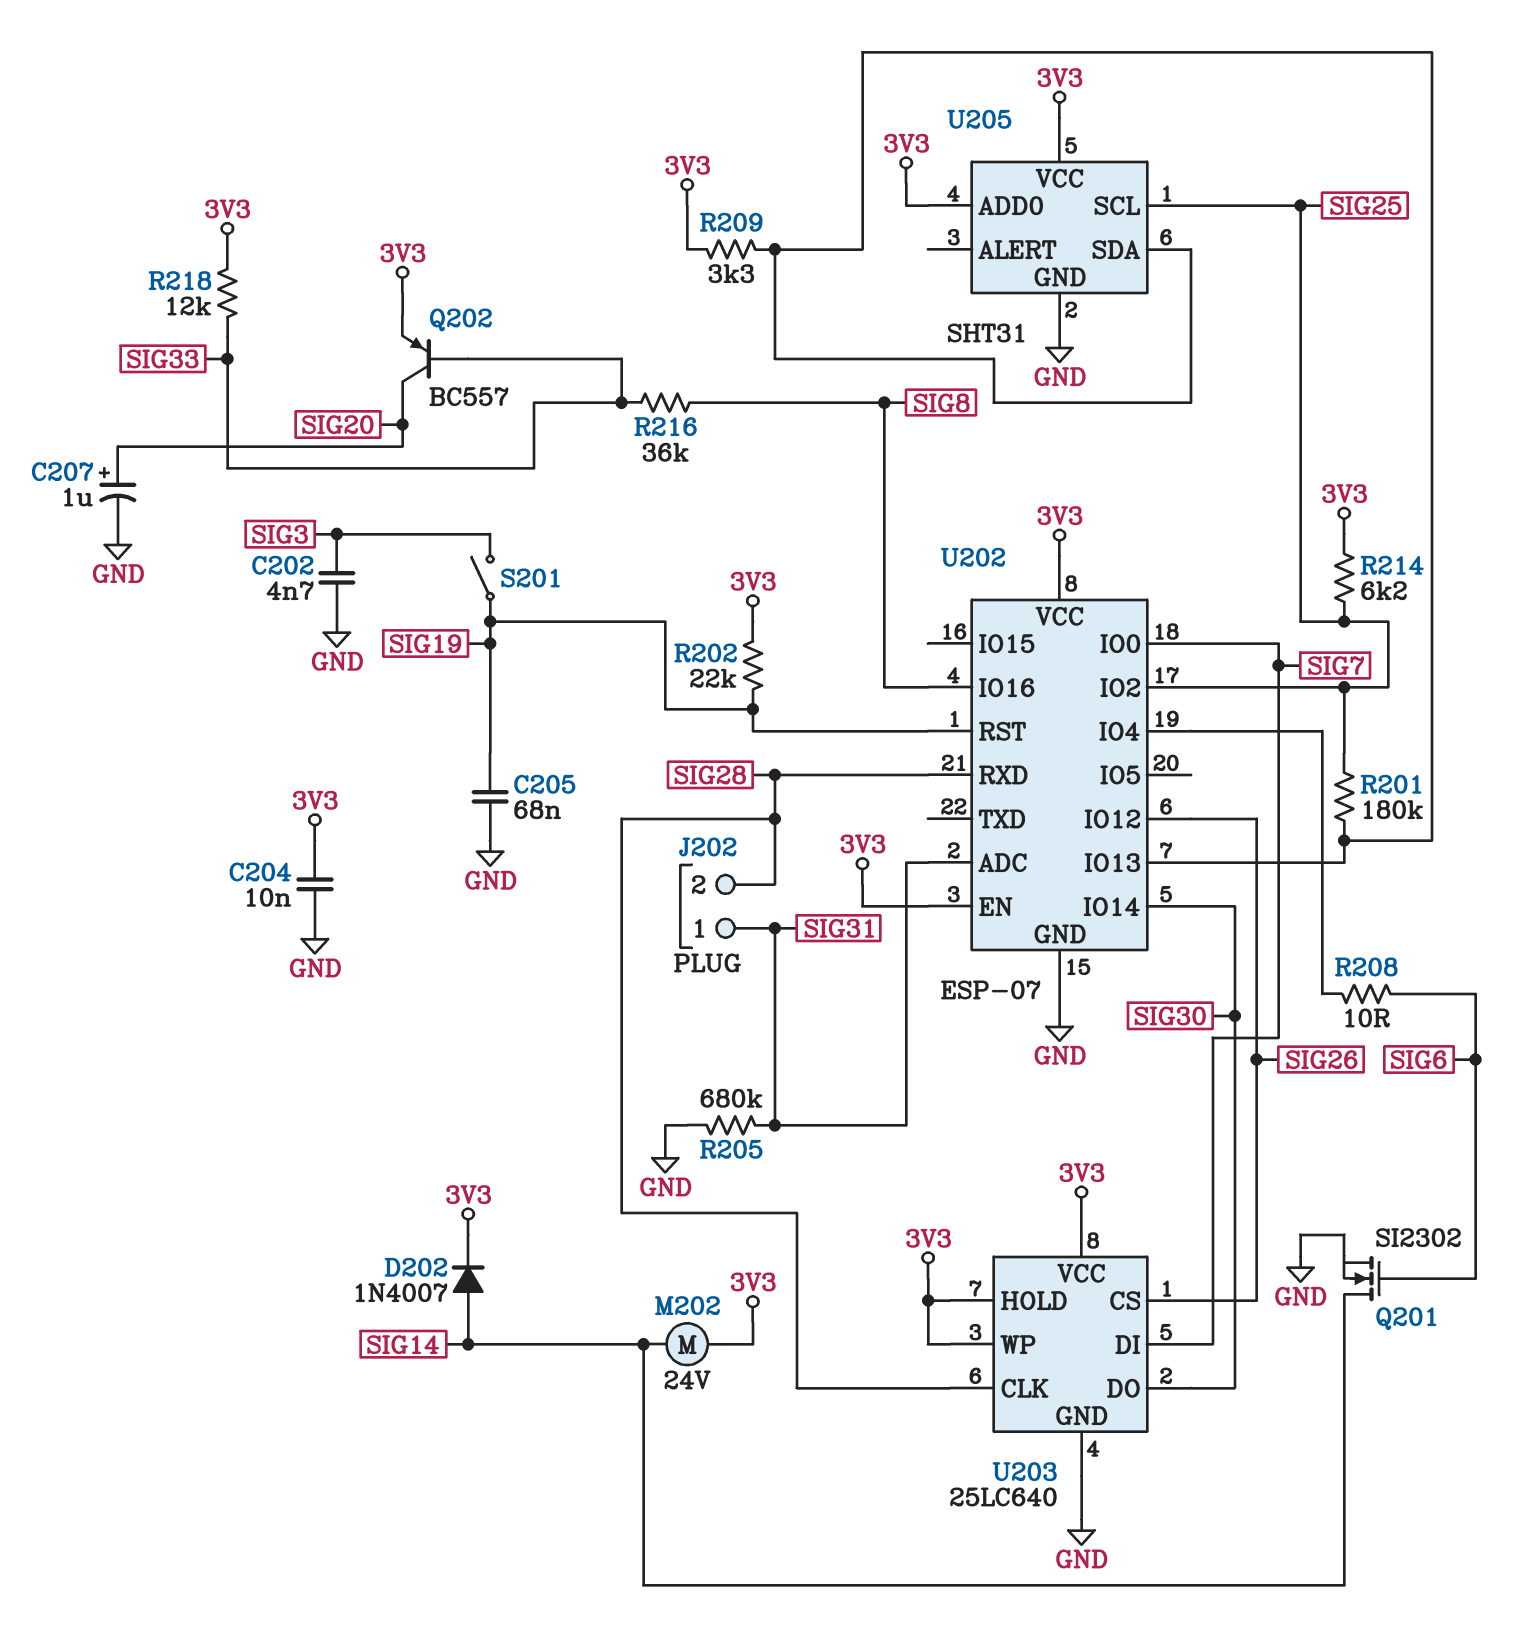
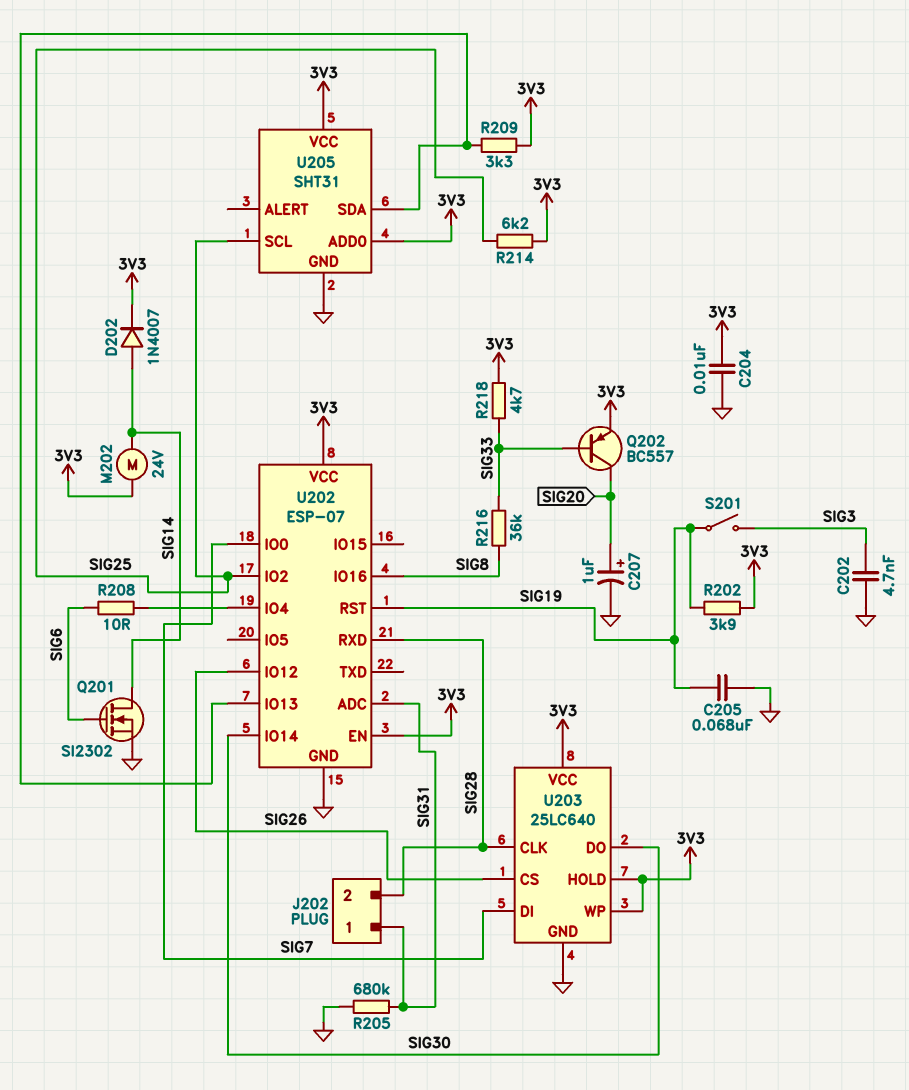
R201: 180k (SIG25, U202/IO13) -> none
R202: 22k (3V3, SIG19) -> 3.9k (3V3, SIG19)
R218: 12k (3V3, SIG33) -> 4.7k (3V3, SIG33)

